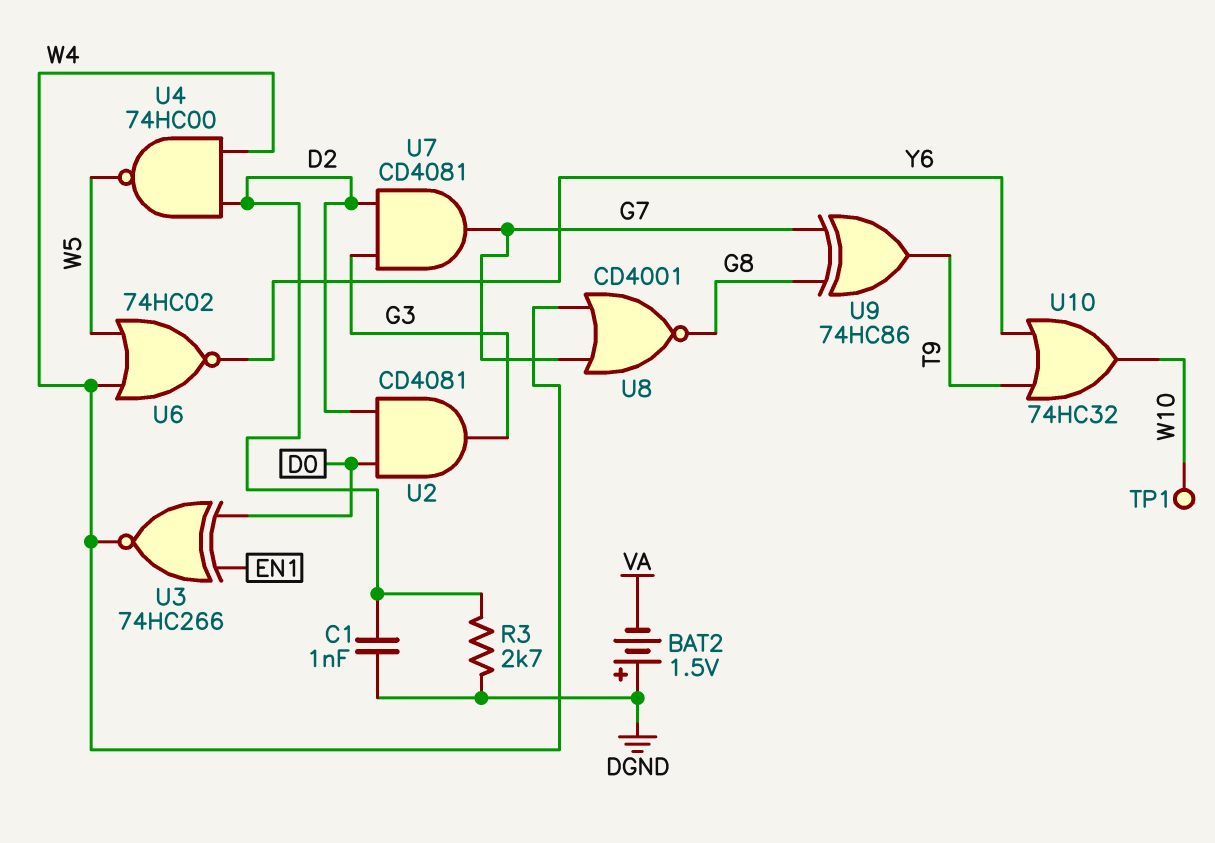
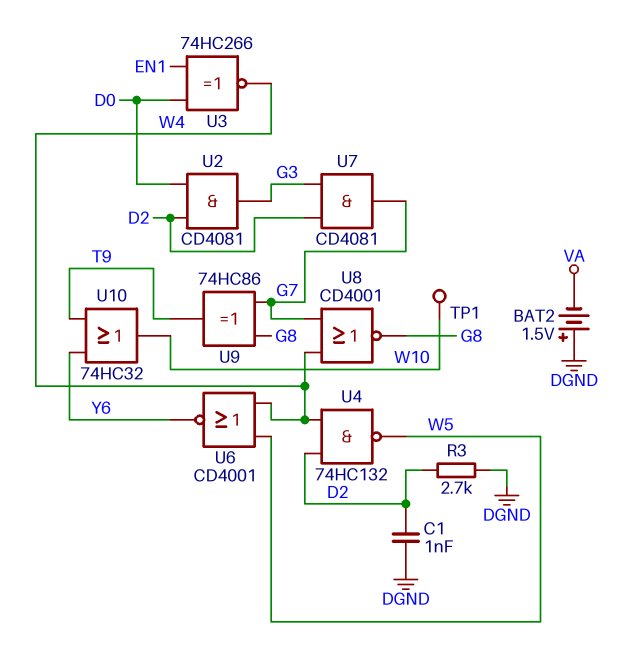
U4: NAND 74HC00 (in D2, in W4, out W5) -> NAND 74HC132 (in D2, in W4, out W5)
U6: NOR 74HC02 (in W4, in W5, out Y6) -> NOR CD4001 (in W4, in W5, out Y6)

